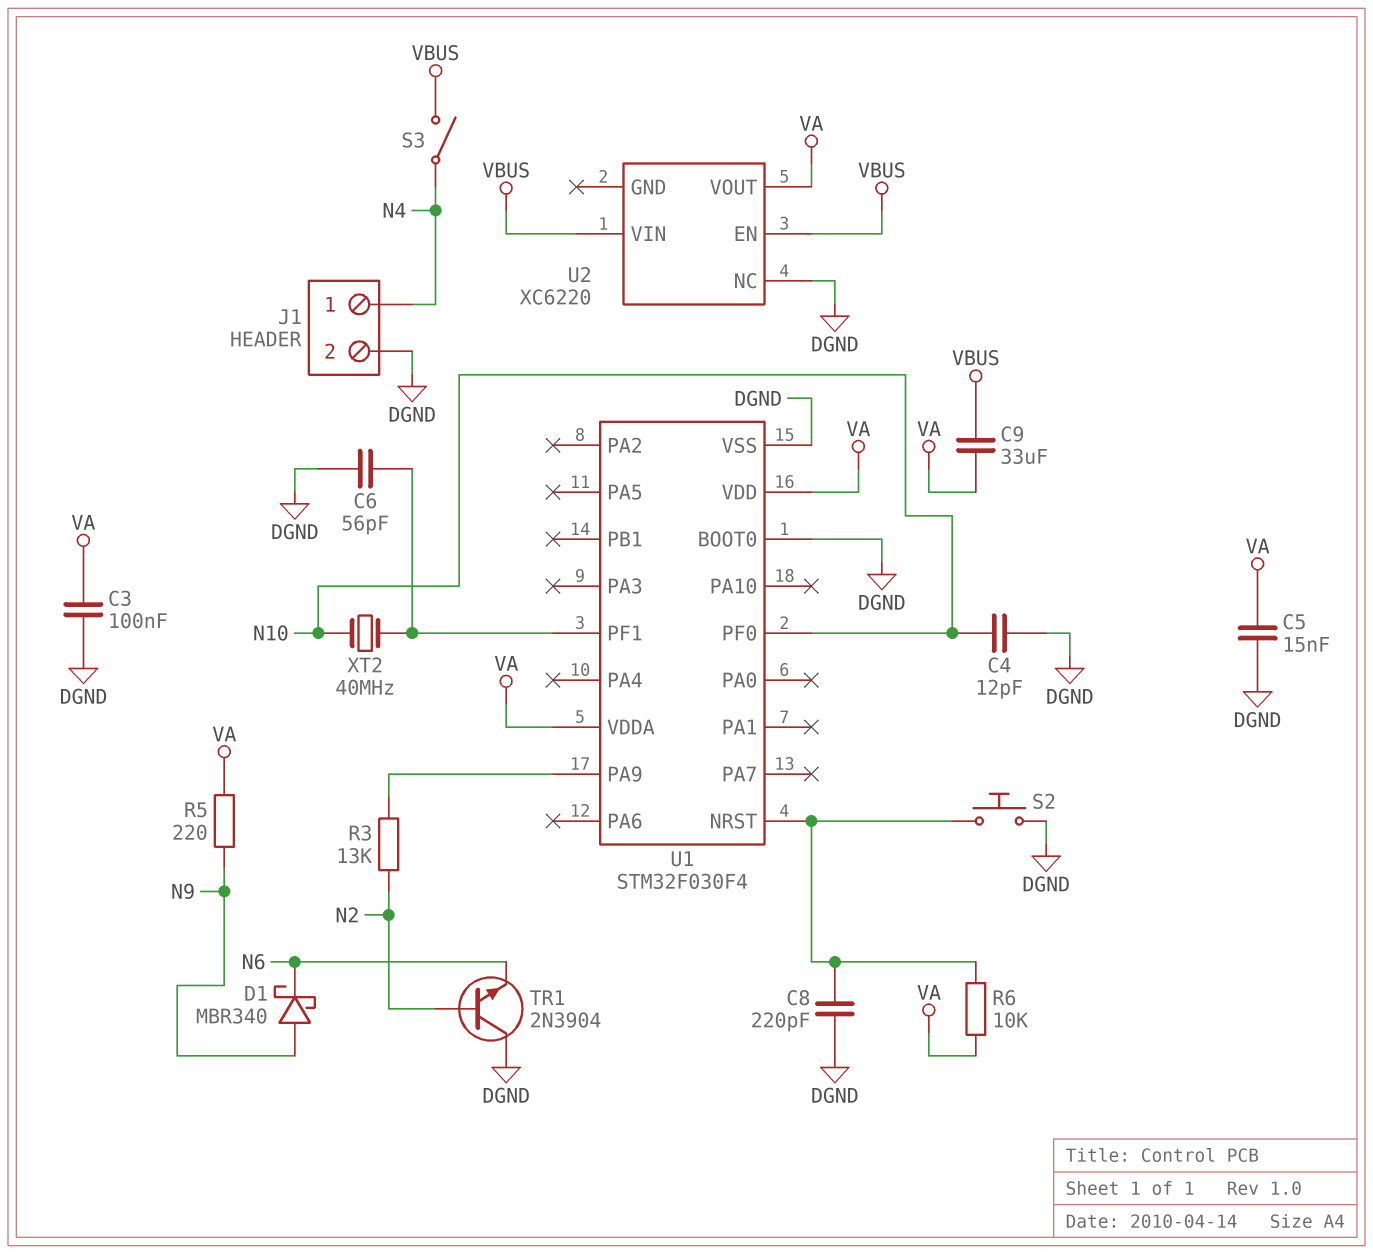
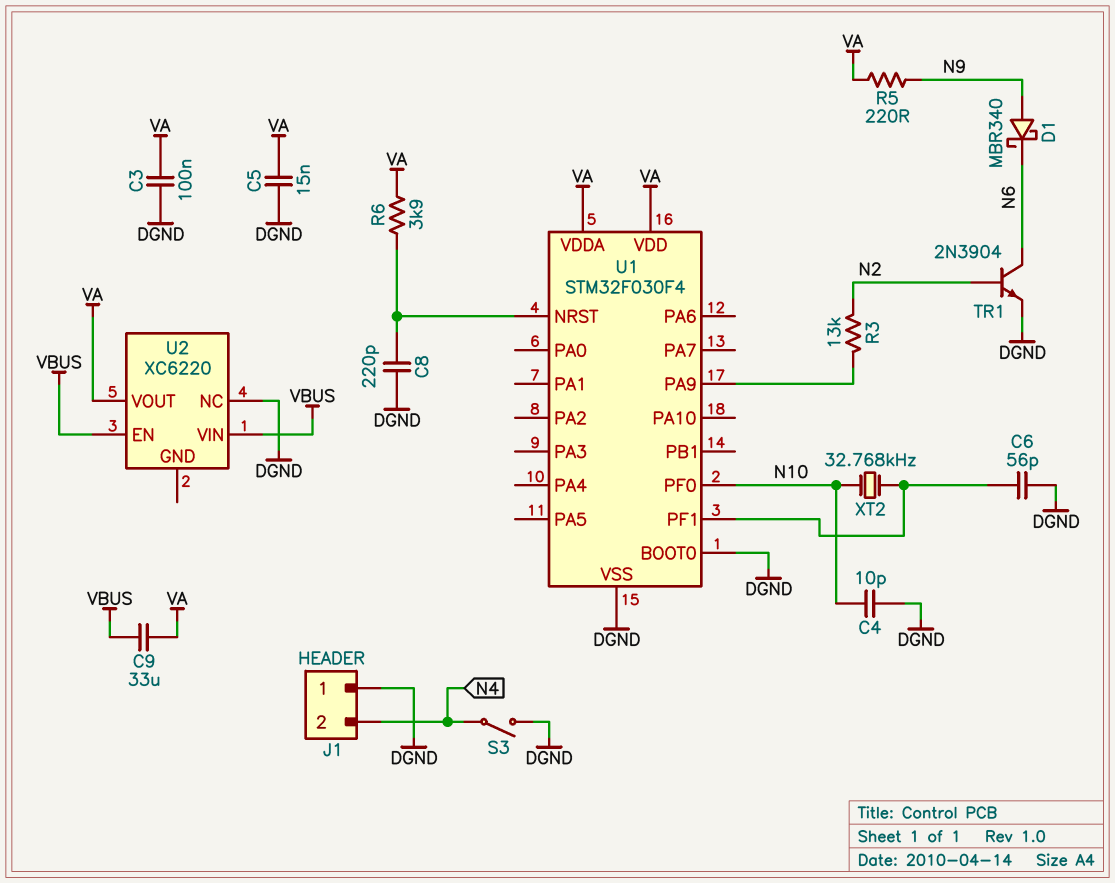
C4: 12pF (DGND, N10) -> 10pF (DGND, N10)
J1 pin 1: N4 -> DGND
J1 pin 2: DGND -> N4
R6: 10k (U1/NRST, VA) -> 3.9k (U1/NRST, VA)
S2: button (DGND, U1/NRST) -> none
S3: switch (N4, VBUS) -> switch (DGND, N4)
TR1: NPN 2N3904 (B N2, C DGND, E N6) -> NPN 2N3904 (B N2, C N6, E DGND)
XT2: 40MHz (N10, U1/PF1) -> 32.768kHz (N10, U1/PF1)

